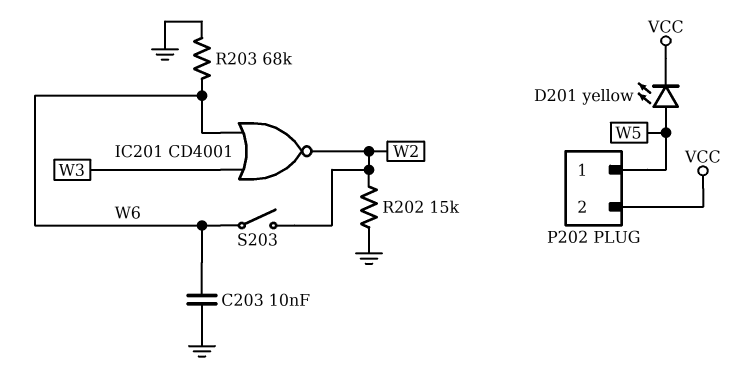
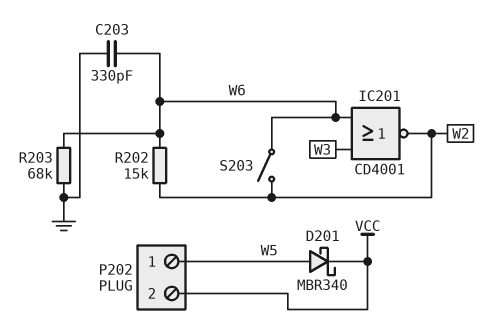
C203: 10nF (GND, W6) -> 330pF (GND, W6)
D201: LED yellow (A W5, K VCC) -> schottky MBR340 (A W5, K VCC)
R202: 15k (GND, W2) -> 15k (W2, W6)

